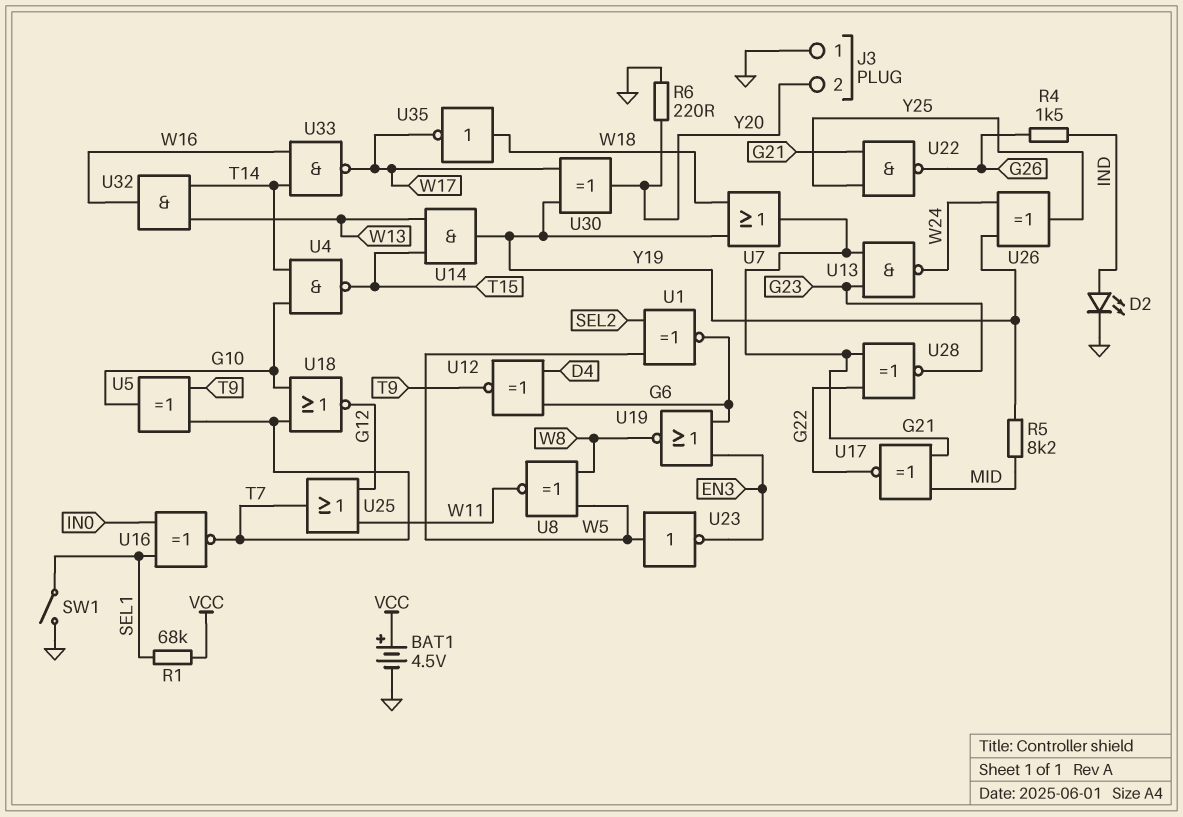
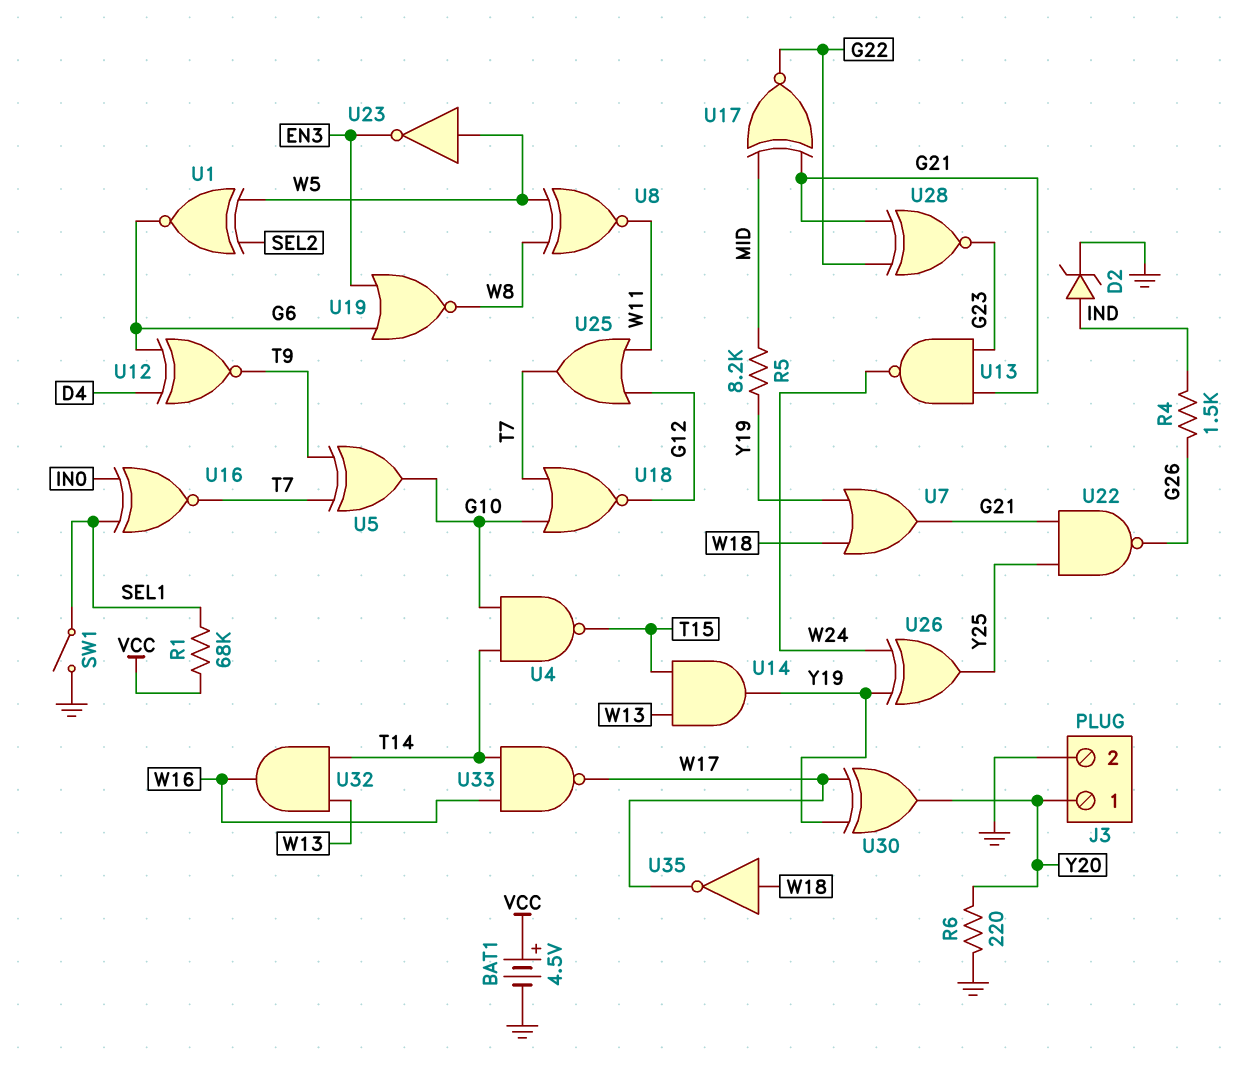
D2: LED (A IND, K GND) -> zener (A IND, K GND)
J3 pin 1: GND -> Y20
J3 pin 2: Y20 -> GND

